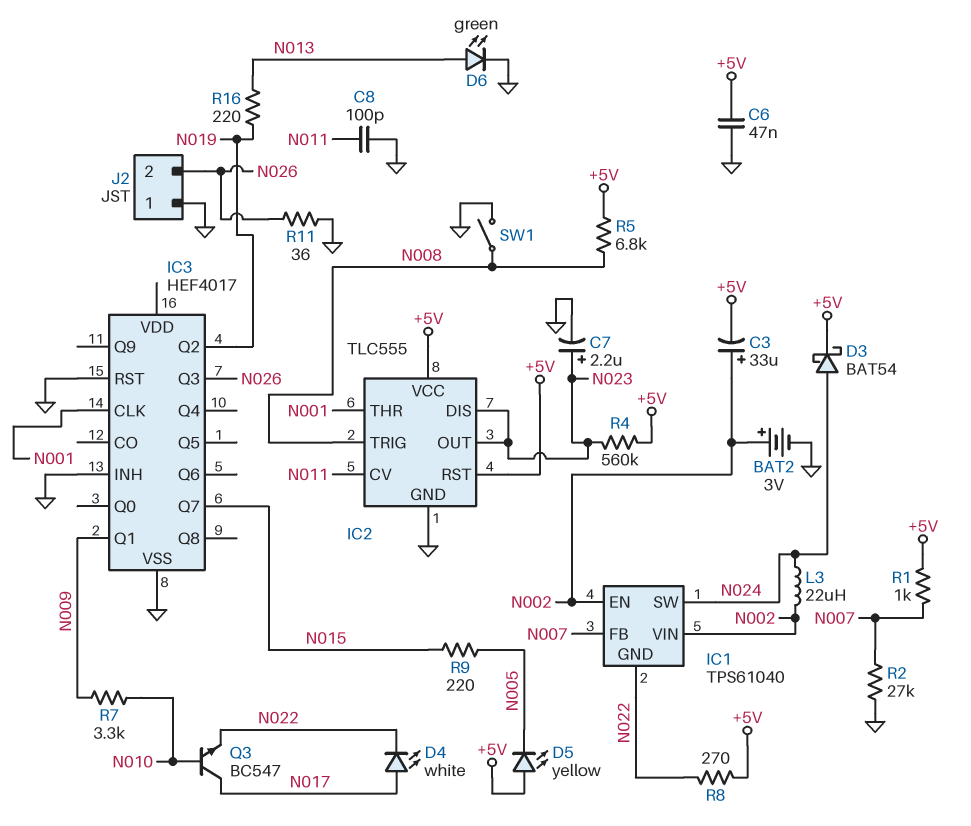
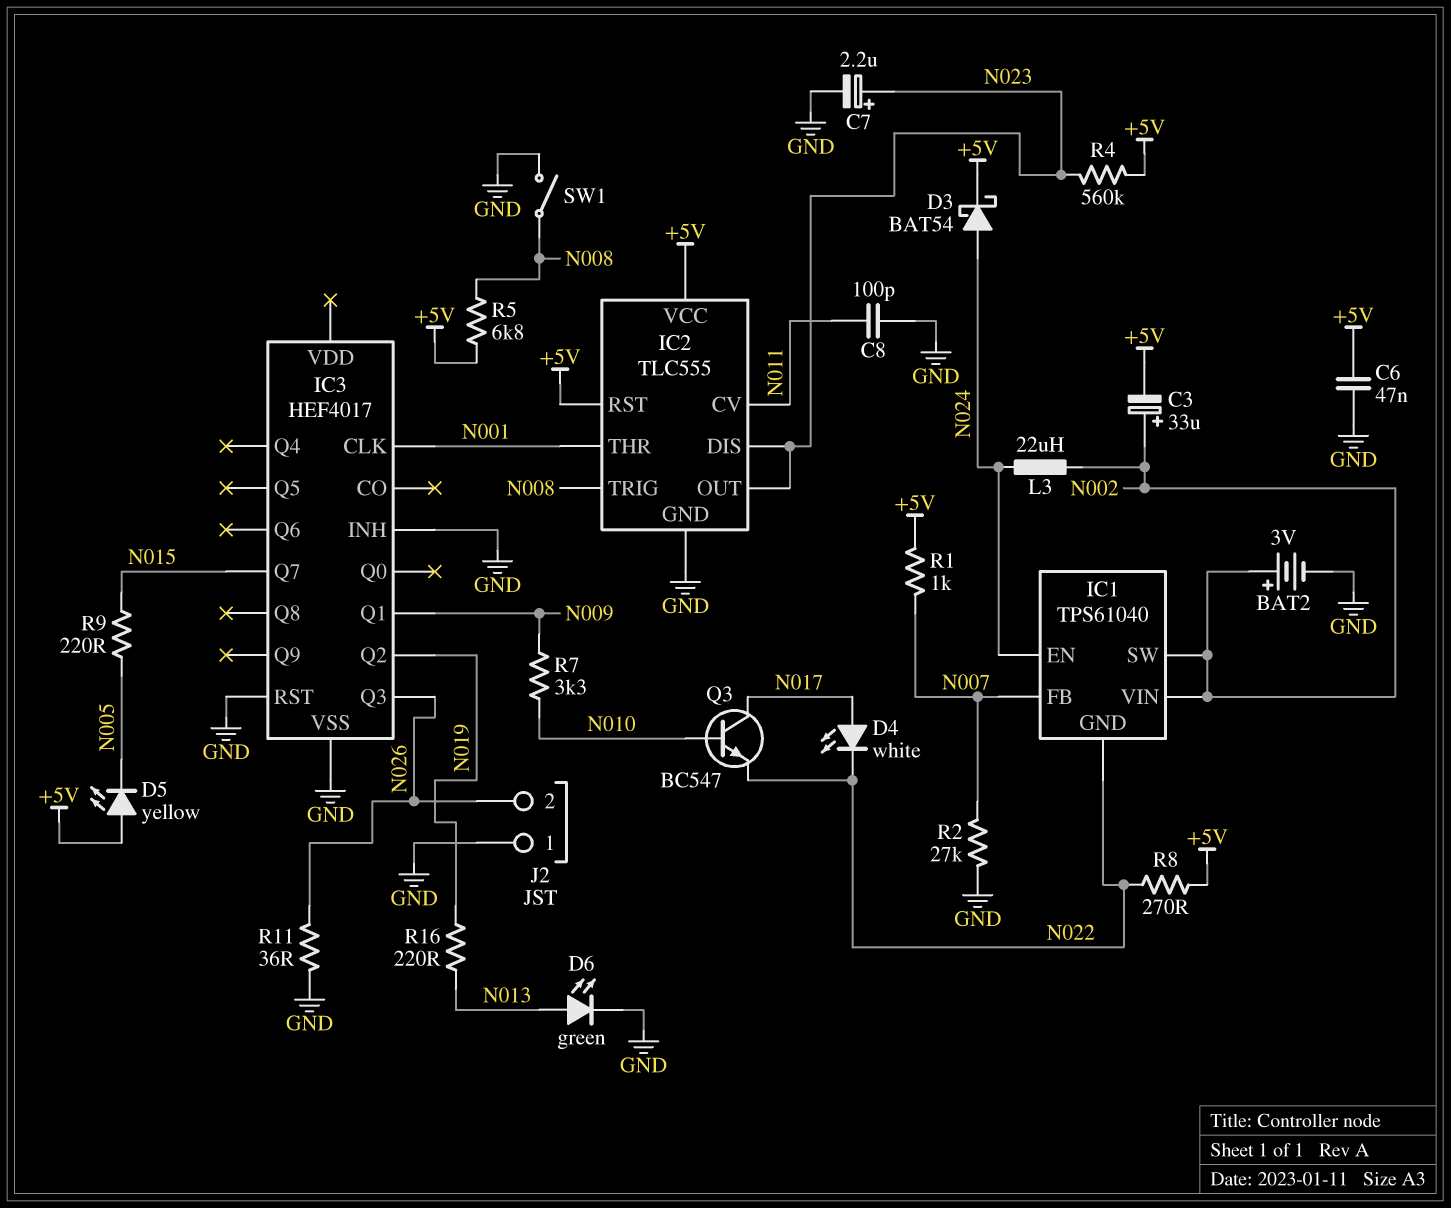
IC1 pin EN: N002 -> N024
IC1 pin SW: N024 -> N002

